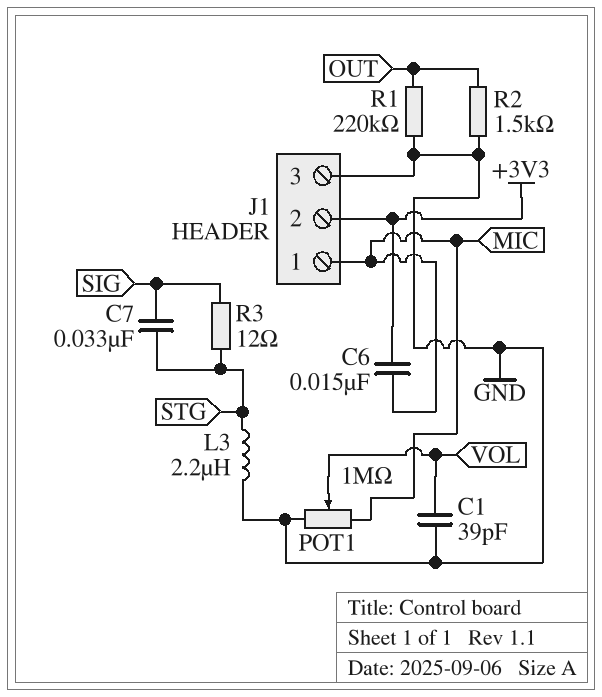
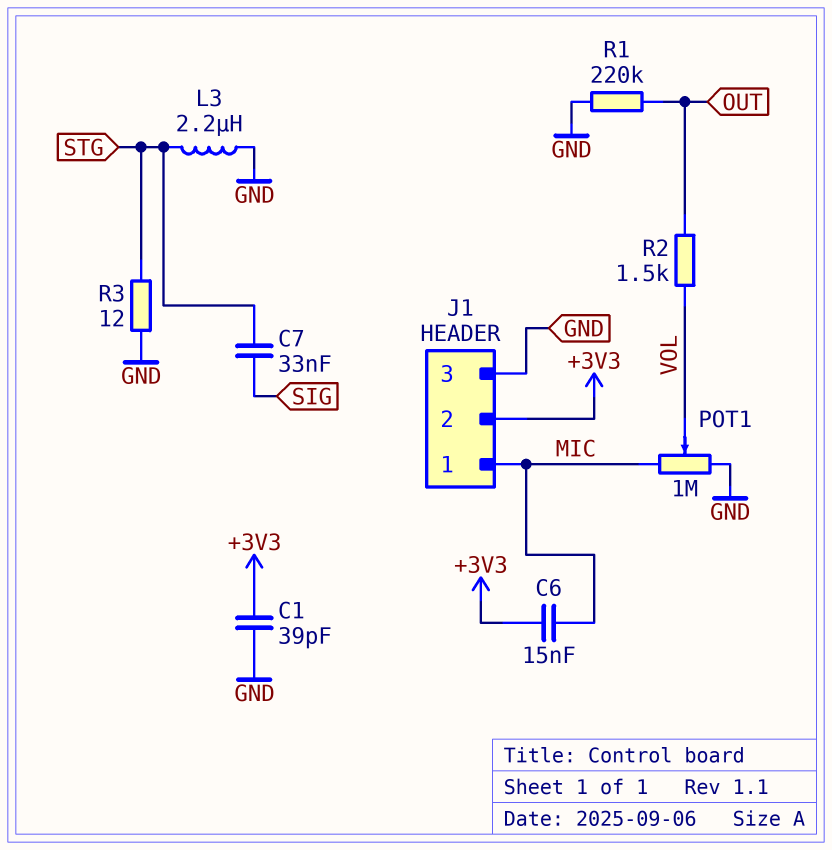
C1: 39pF (GND, VOL) -> 39pF (+3V3, GND)
R2: 1.5k (GND, OUT) -> 1.5k (OUT, VOL)
R3: 12 (SIG, STG) -> 12 (GND, STG)

